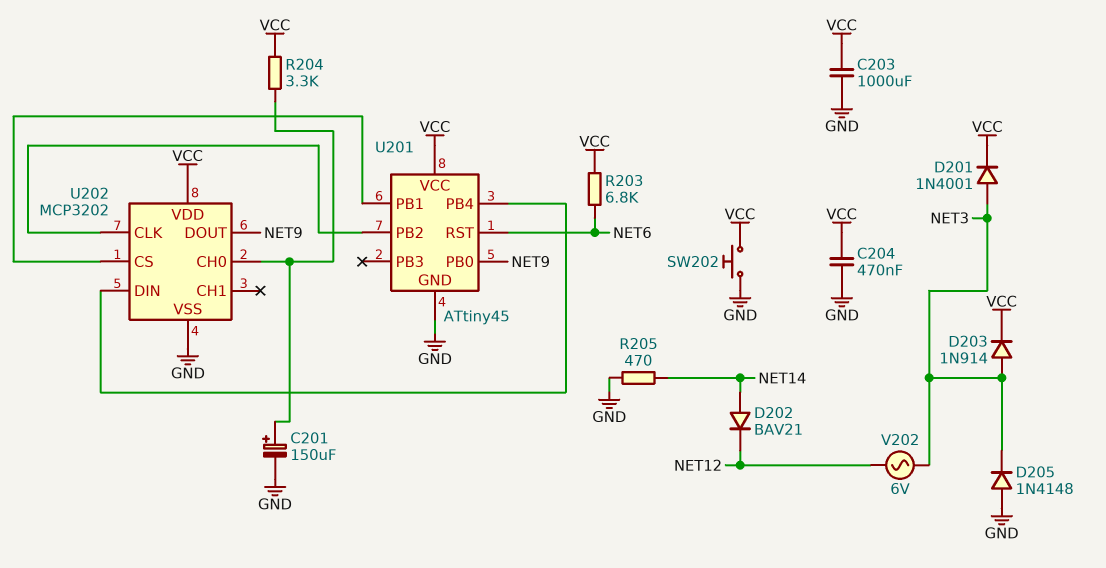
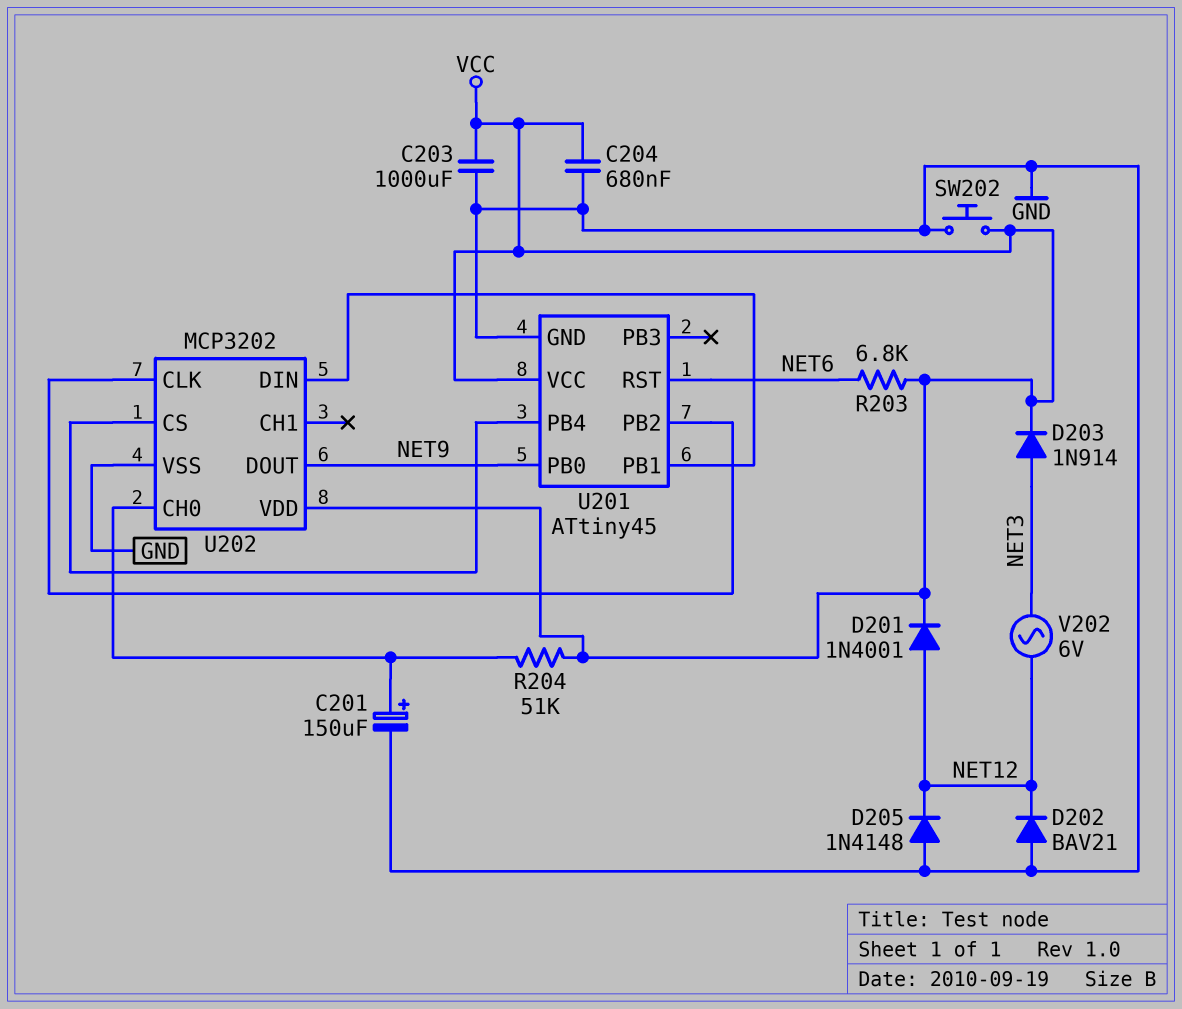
C204: 470nF (GND, VCC) -> 680nF (GND, VCC)
D201: diode 1N4001 (A NET3, K VCC) -> diode 1N4001 (A NET12, K VCC)
D202: diode BAV21 (A NET14, K NET12) -> diode BAV21 (A GND, K NET12)
D205: diode 1N4148 (A GND, K NET3) -> diode 1N4148 (A GND, K NET12)
R204: 3.3k (U202/CH0, VCC) -> 51k (U202/CH0, VCC)
R205: 470 (GND, NET14) -> none
U202 pin CS: U201/PB1 -> U201/PB4
U202 pin DIN: U201/PB4 -> U201/PB1

